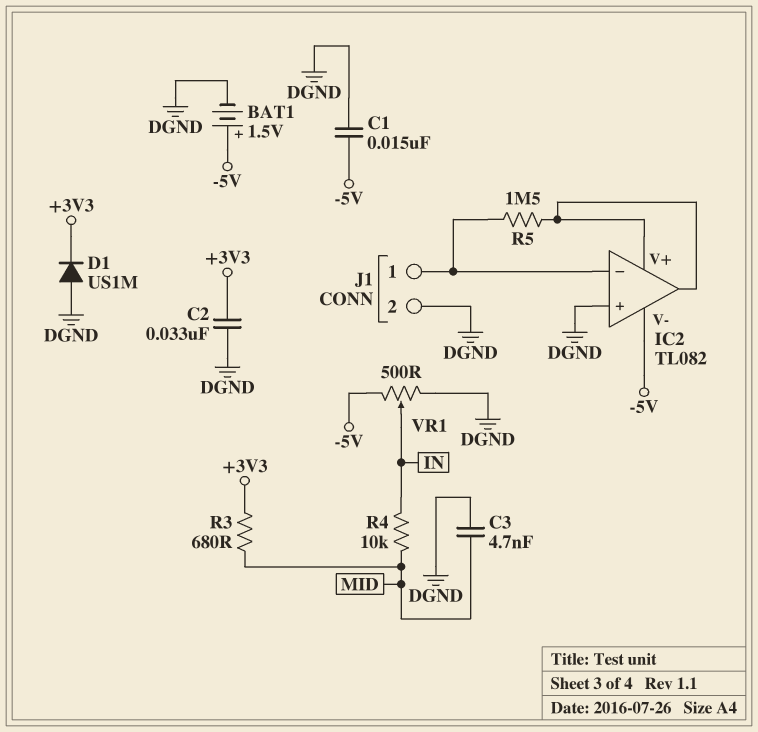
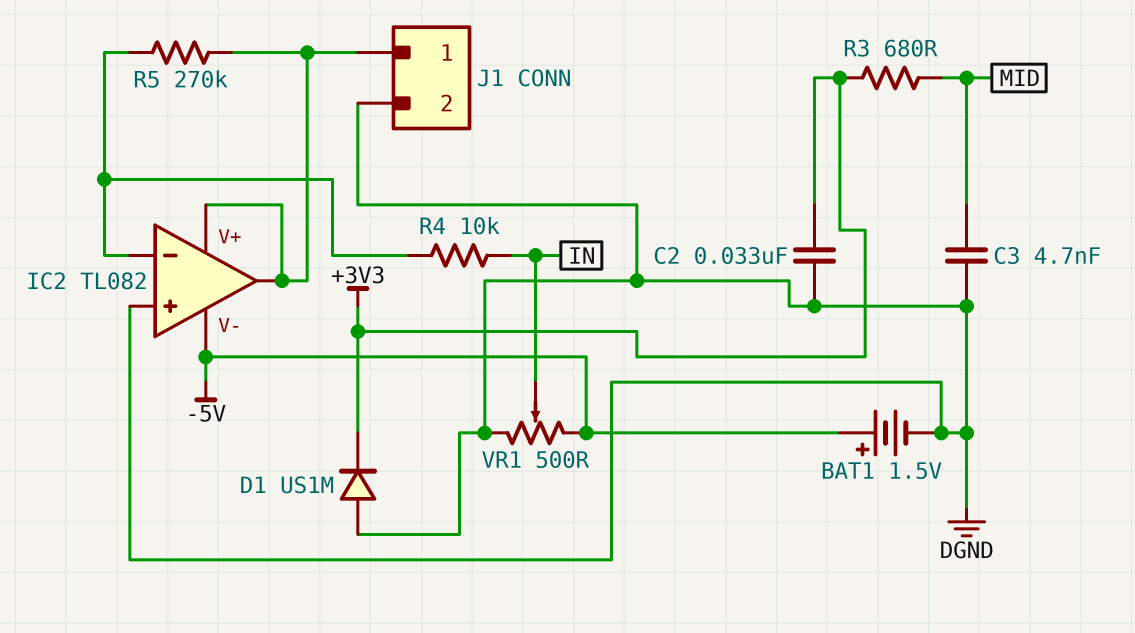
C1: 15nF (-5V, DGND) -> none
J1 pin 1: IC2/in- -> IC2/V+
R4: 10k (IN, MID) -> 10k (IC2/in-, IN)
R5: 1.5M (IC2/V+, IC2/in-) -> 270k (IC2/V+, IC2/in-)

